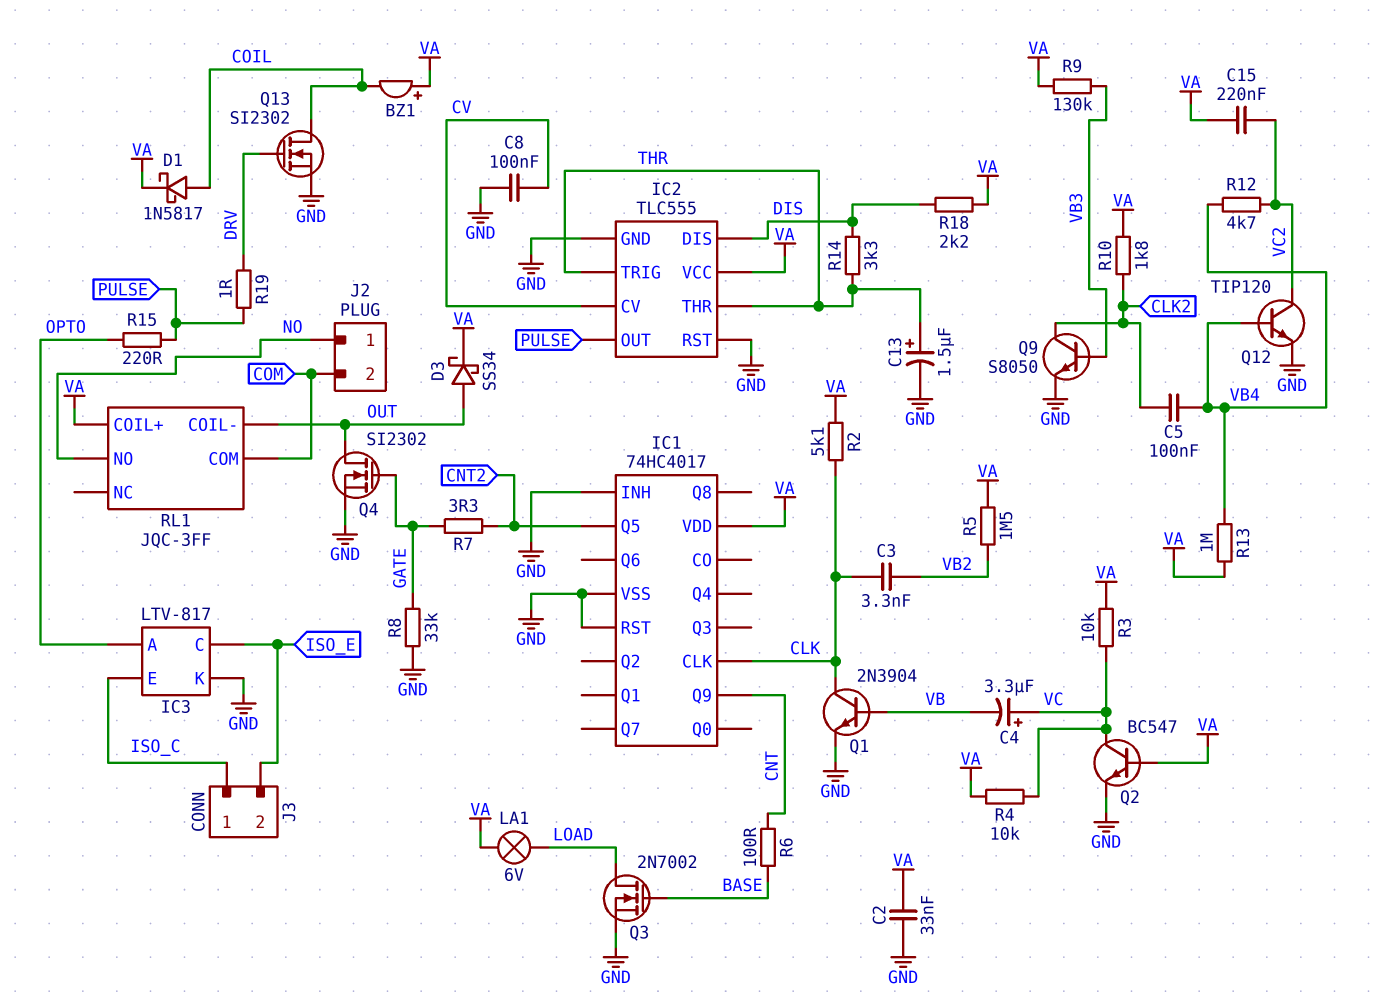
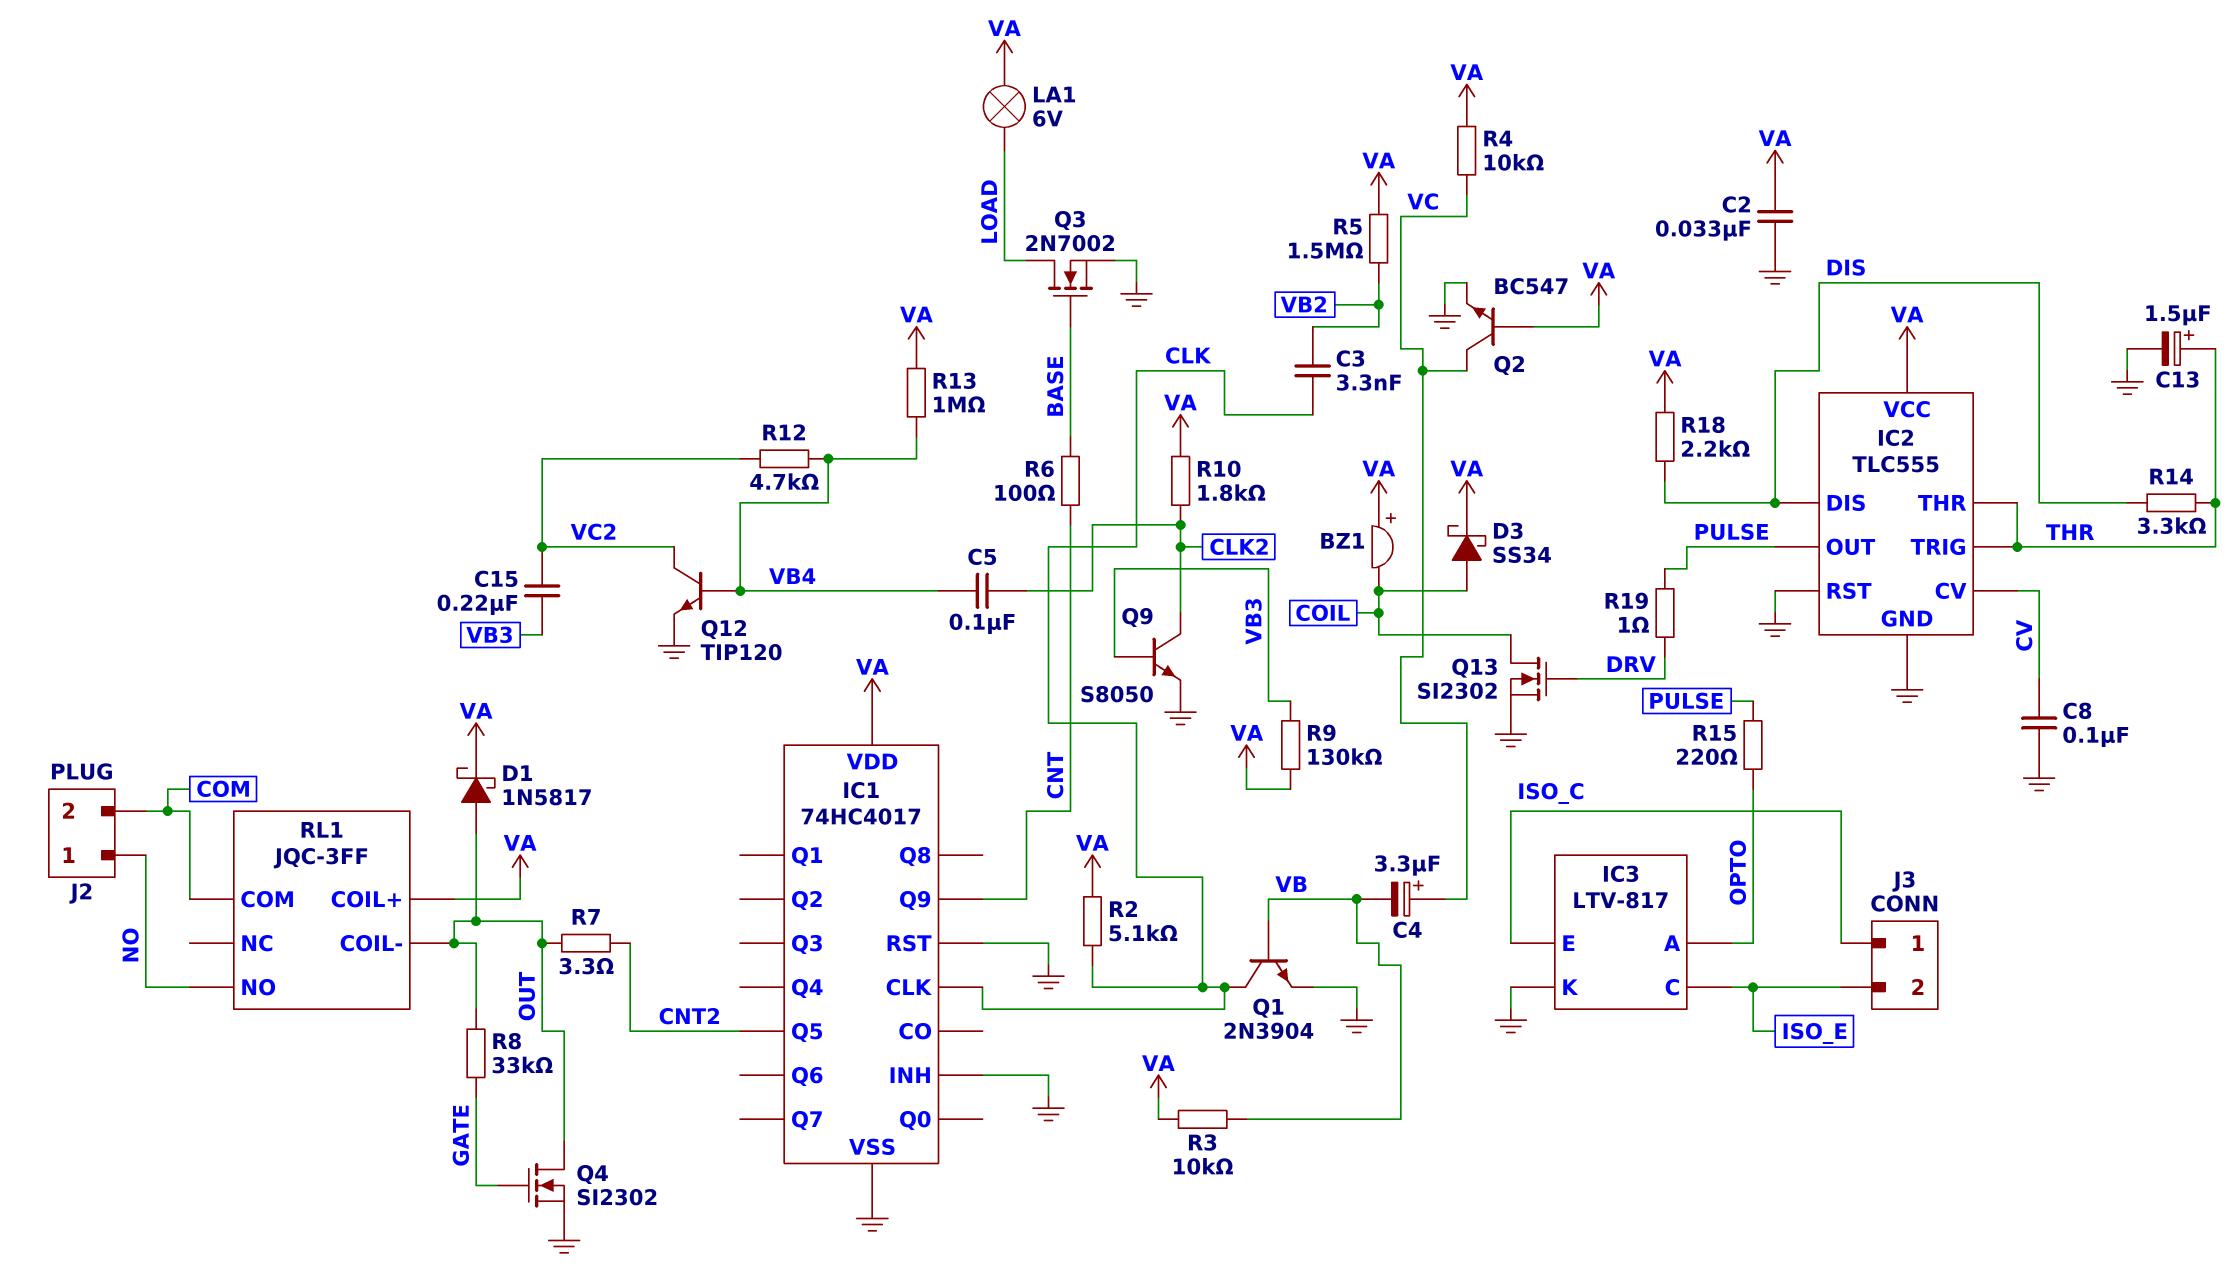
C15: 220nF (VA, VC2) -> 220nF (VB3, VC2)
D1: schottky 1N5817 (A COIL, K VA) -> schottky 1N5817 (A OUT, K VA)
D3: schottky SS34 (A OUT, K VA) -> schottky SS34 (A COIL, K VA)
R3: 10k (VA, VC) -> 10k (VA, VB)
R7: 3.3 (CNT2, GATE) -> 3.3 (CNT2, OUT)
R8: 33k (GATE, GND) -> 33k (GATE, OUT)

